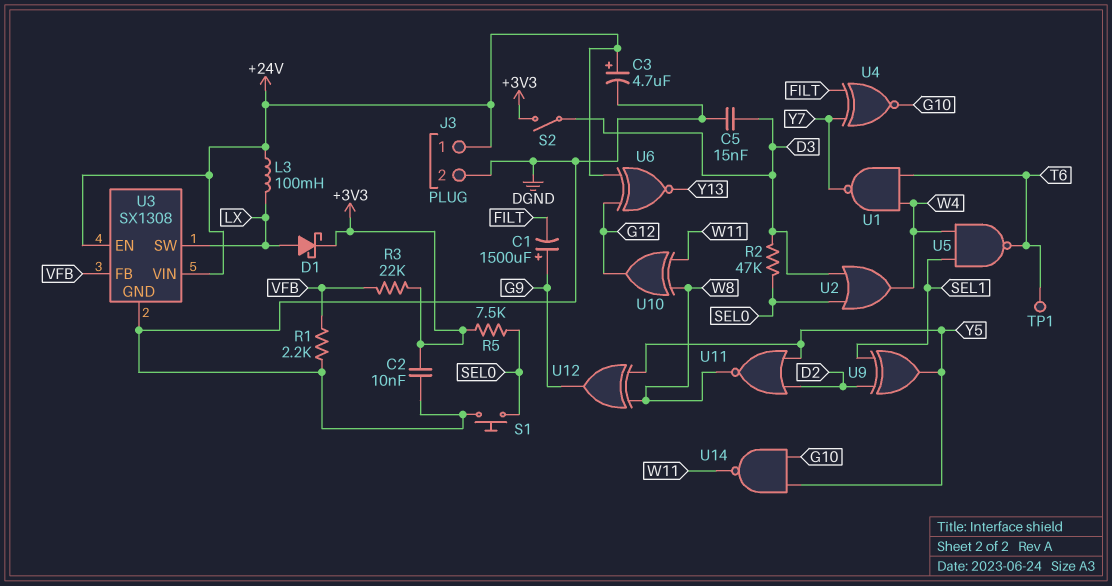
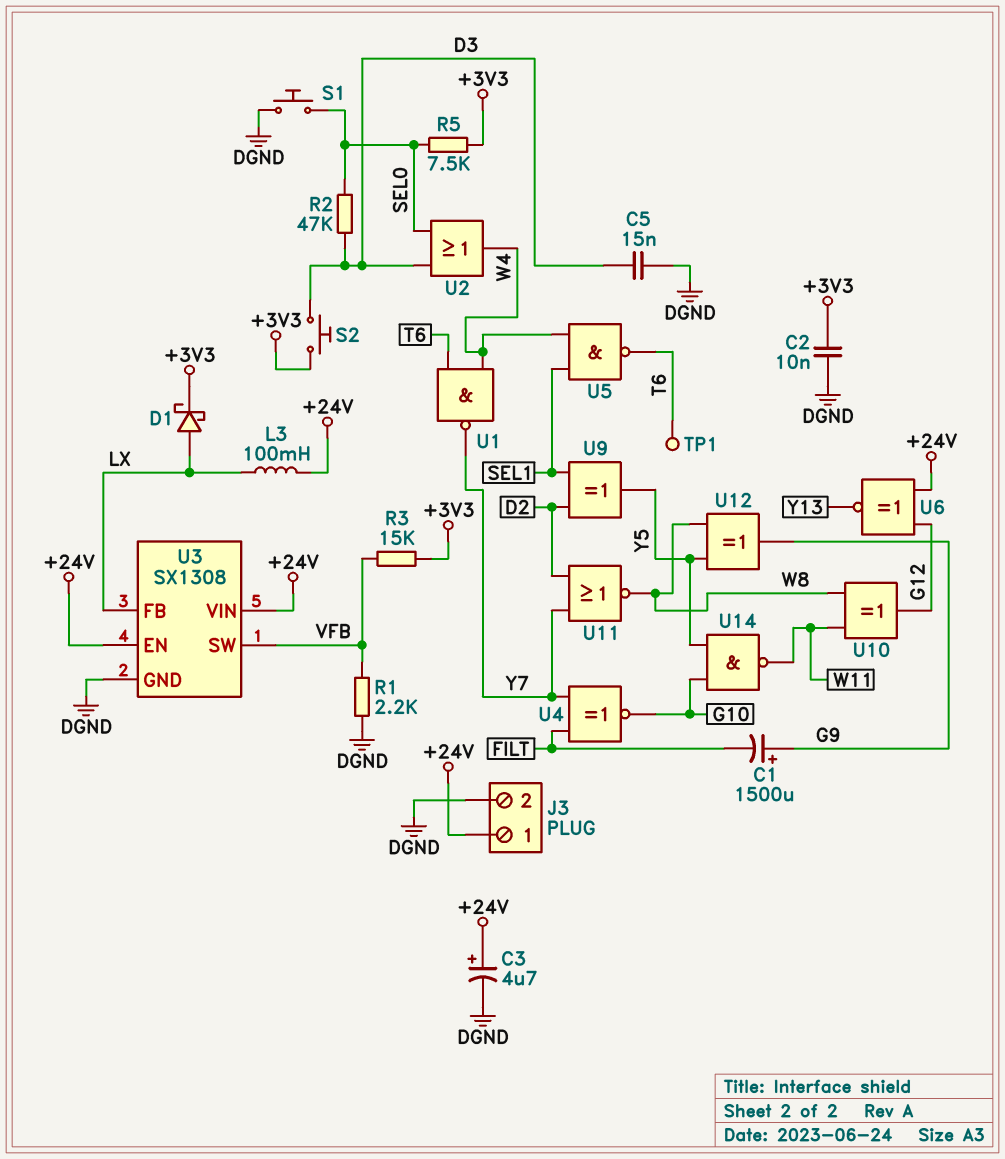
R3: 22k (+3V3, VFB) -> 15k (+3V3, VFB)
S2: switch (+3V3, D3) -> button (+3V3, D3)
U3 pin FB: VFB -> LX
U3 pin SW: LX -> VFB
U11: NOR (in D2, in Y5, out W8) -> NOR (in D2, in Y7, out W8)

